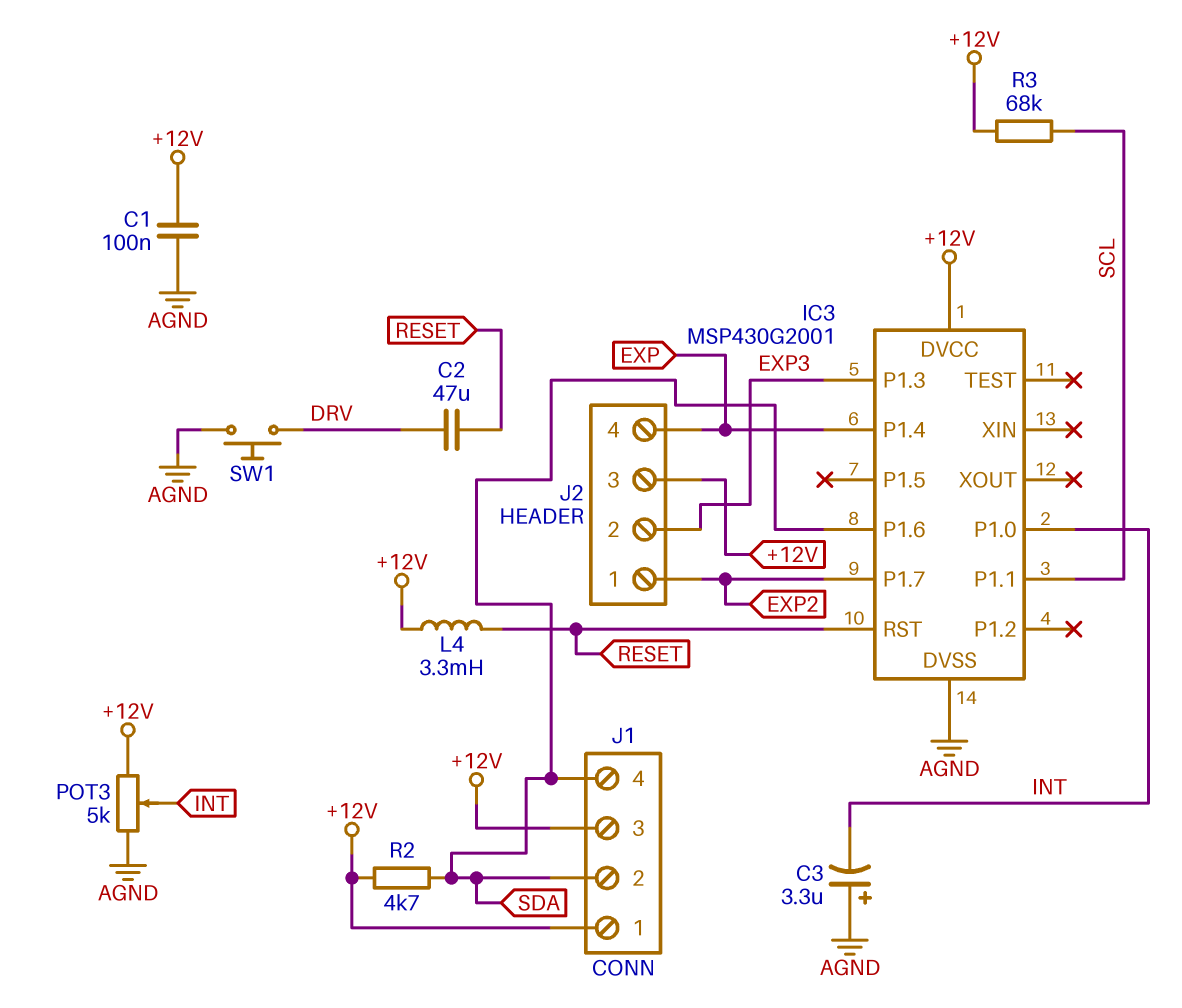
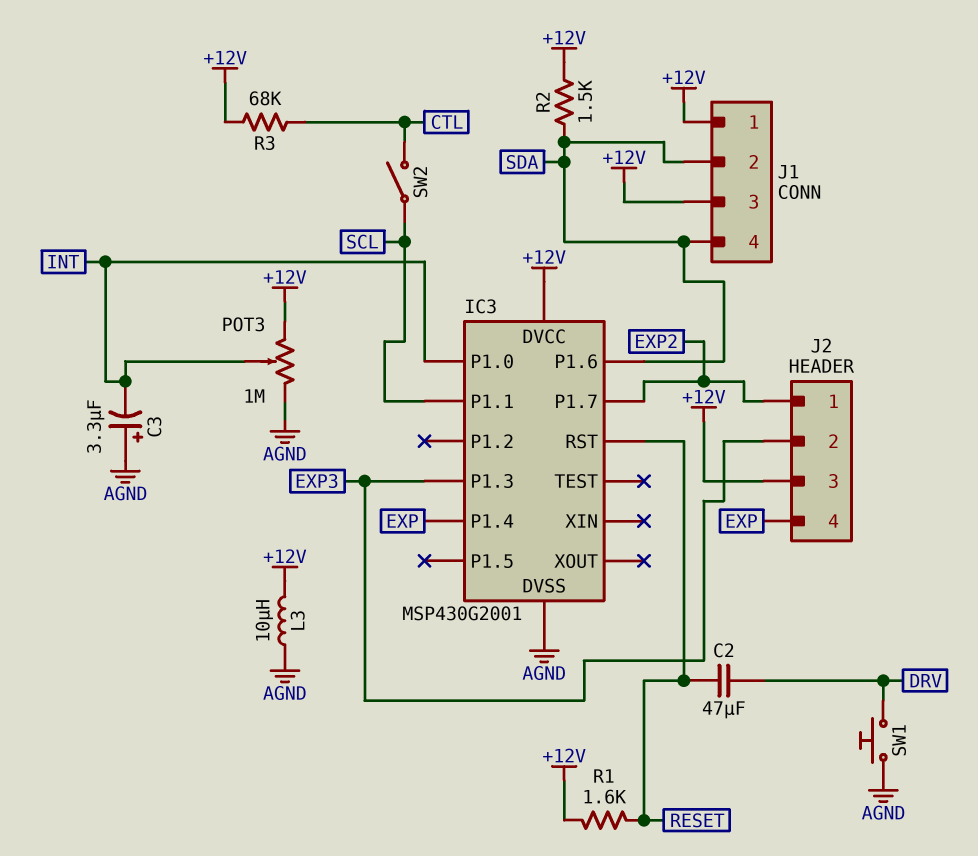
C1: 100nF (+12V, AGND) -> none
L3: none -> 10uH (+12V, AGND)
L4: 3.3mH (+12V, RESET) -> none
POT3: 5k (+12V, AGND, wiper INT) -> 1M (+12V, AGND, wiper INT)
R1: none -> 1.6k (+12V, RESET)
R2: 4.7k (+12V, SDA) -> 1.5k (+12V, SDA)
R3: 68k (+12V, SCL) -> 68k (+12V, CTL)
SW2: none -> switch (CTL, SCL)

